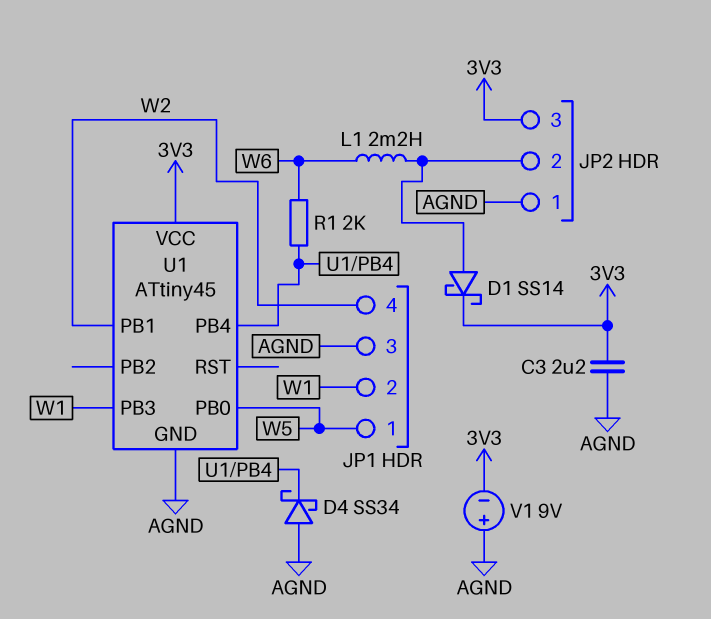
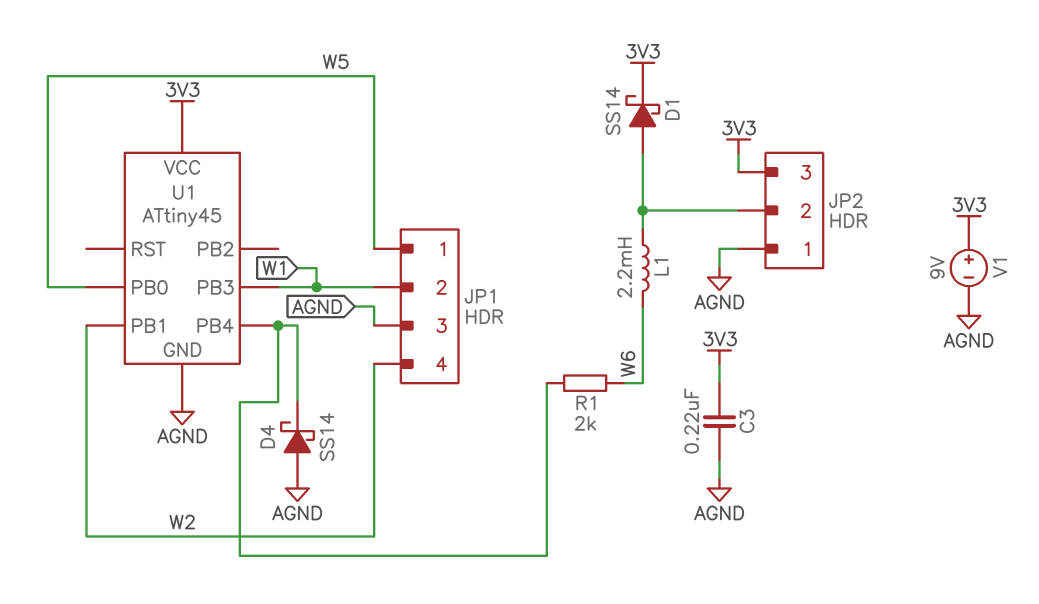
C3: 2.2uF (3V3, AGND) -> 220nF (3V3, AGND)
D4: schottky SS34 (A AGND, K U1/PB4) -> schottky SS14 (A AGND, K U1/PB4)
V1: 9V (plus AGND, minus 3V3) -> 9V (plus 3V3, minus AGND)

